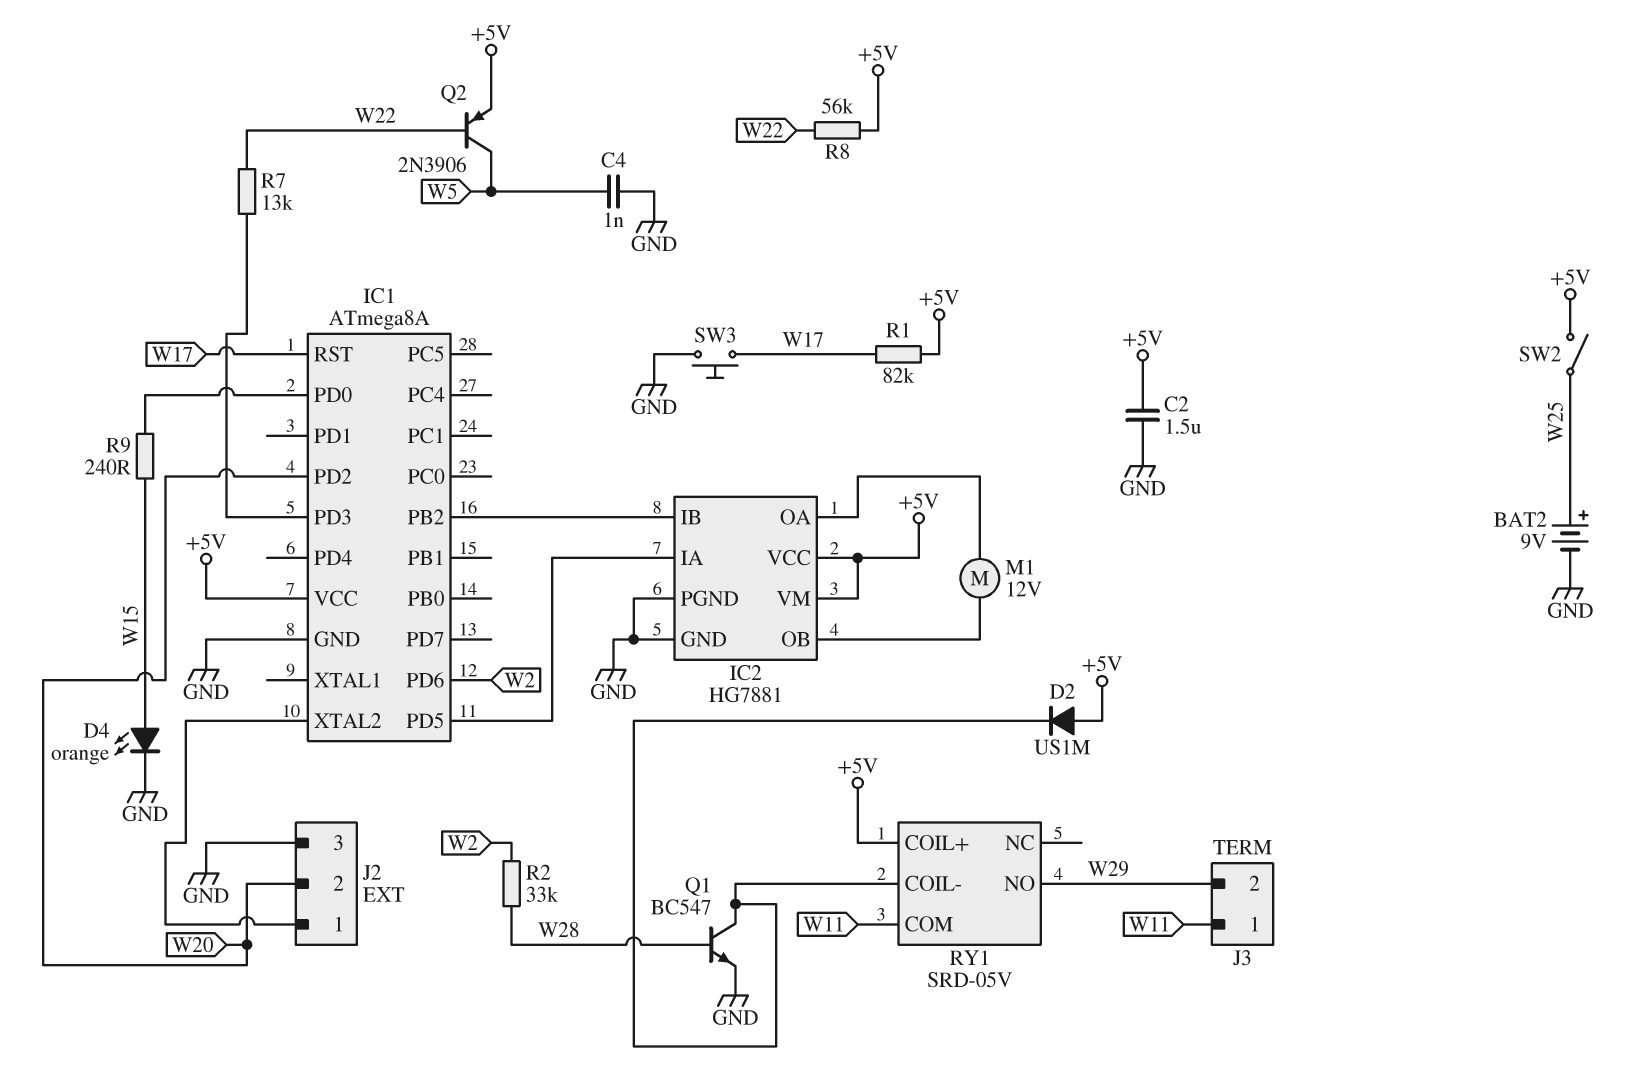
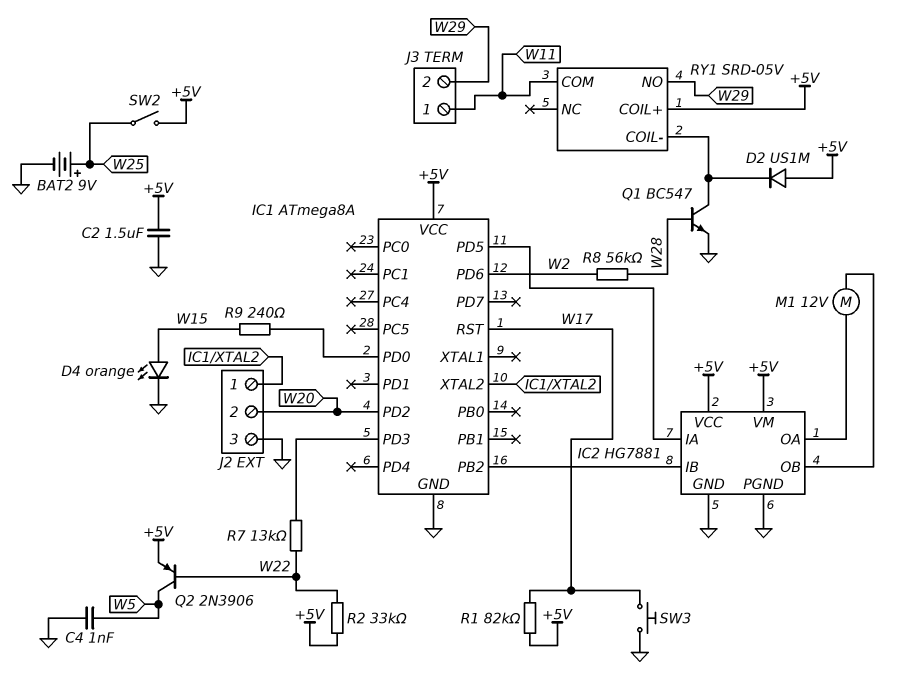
R2: 33k (W2, W28) -> 33k (+5V, W22)
R8: 56k (+5V, W22) -> 56k (W2, W28)

